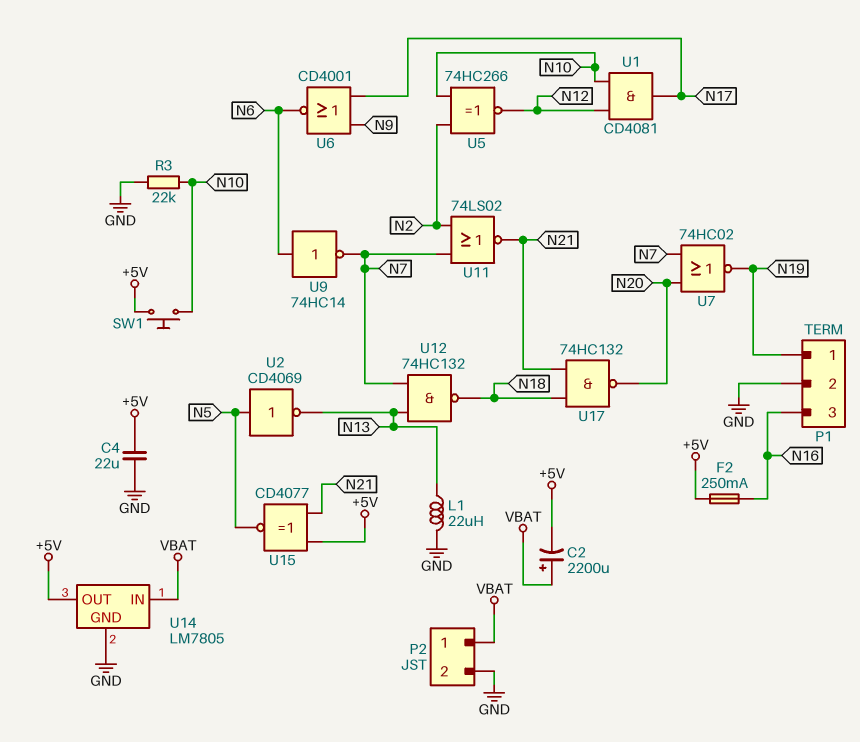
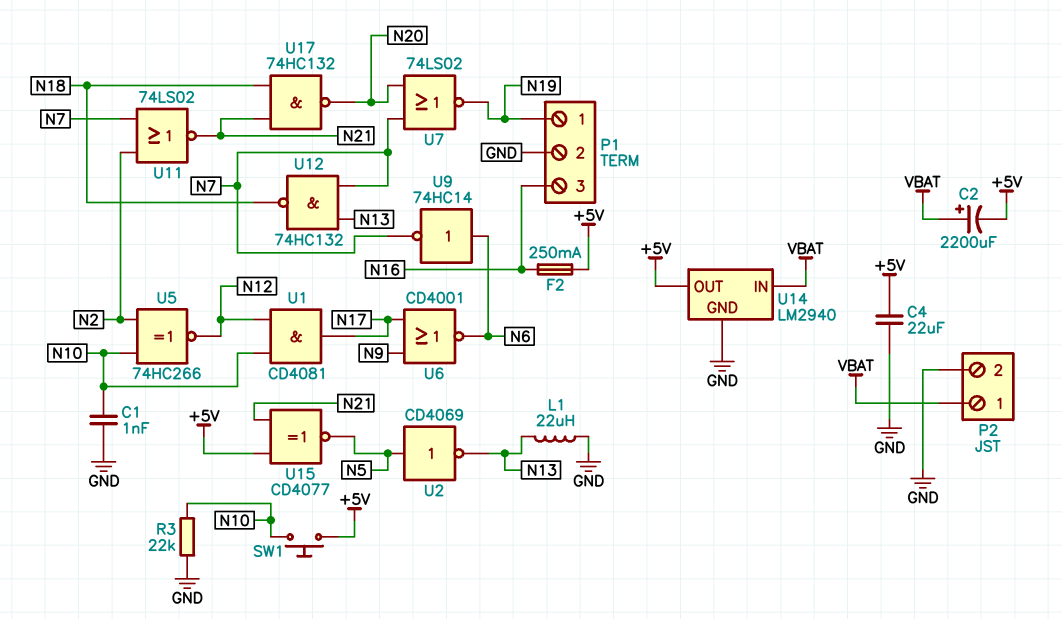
C1: none -> 1nF (GND, N10)
U7: NOR 74HC02 (in N7, in N20, out N19) -> NOR 74LS02 (in N7, in N20, out N19)
U14: LM7805 -> LM2940

